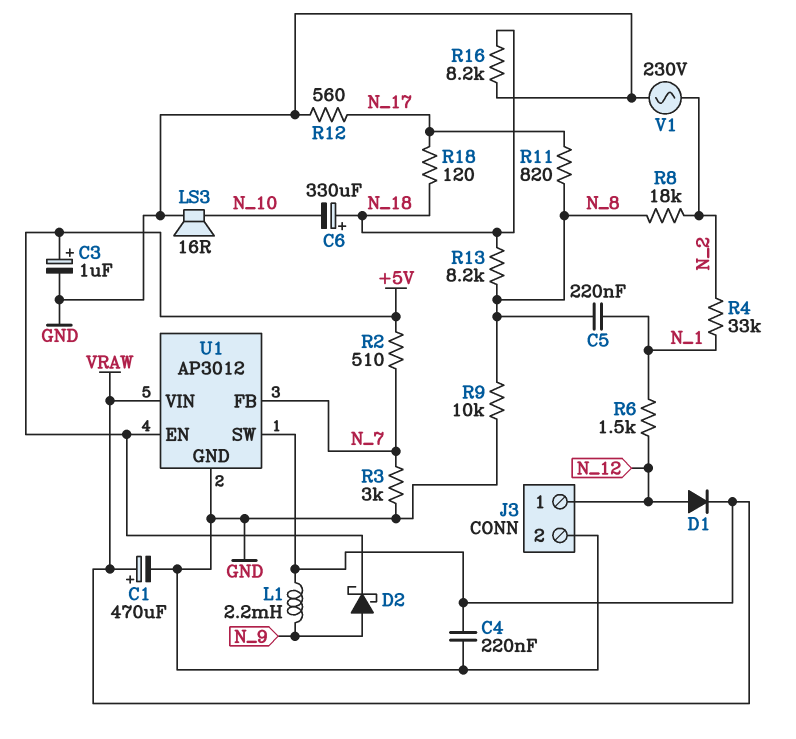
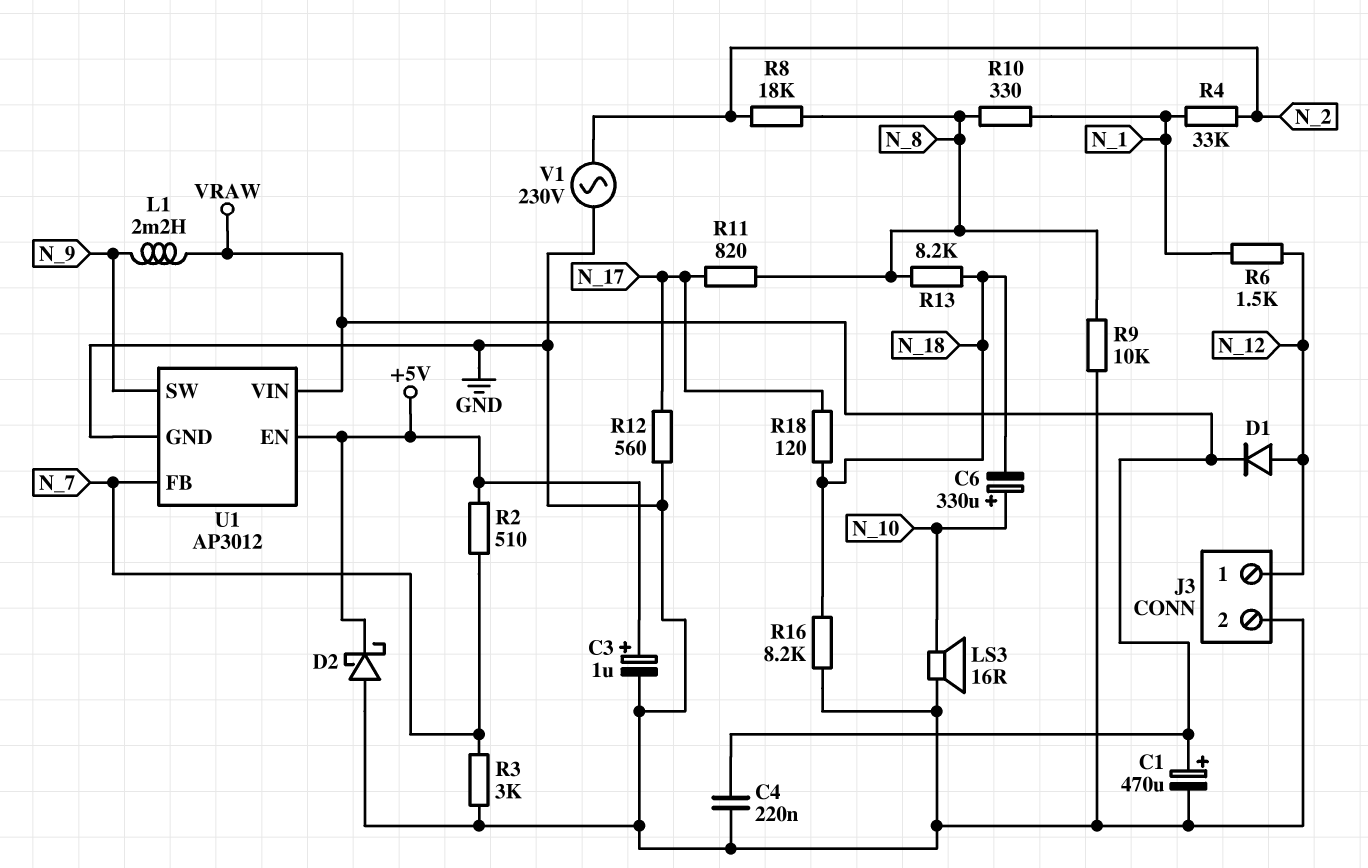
C5: 220nF (N_1, N_8) -> none
C6: 330uF (plus N_18, minus N_10) -> 330uF (plus N_10, minus N_18)
D2: schottky (A N_9, K +5V) -> schottky (A GND, K +5V)
R10: none -> 330 (N_1, N_8)
U1 pin SW: VRAW -> N_9

